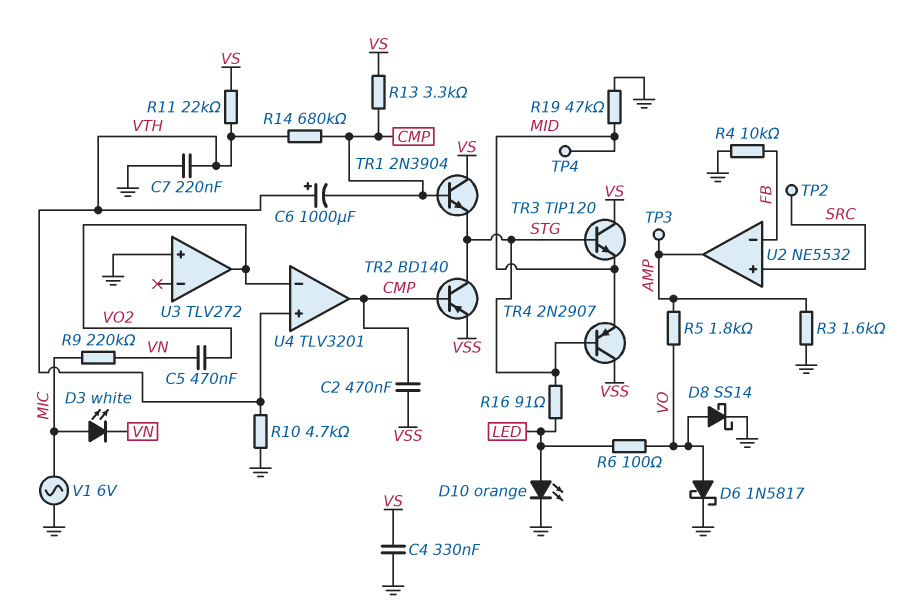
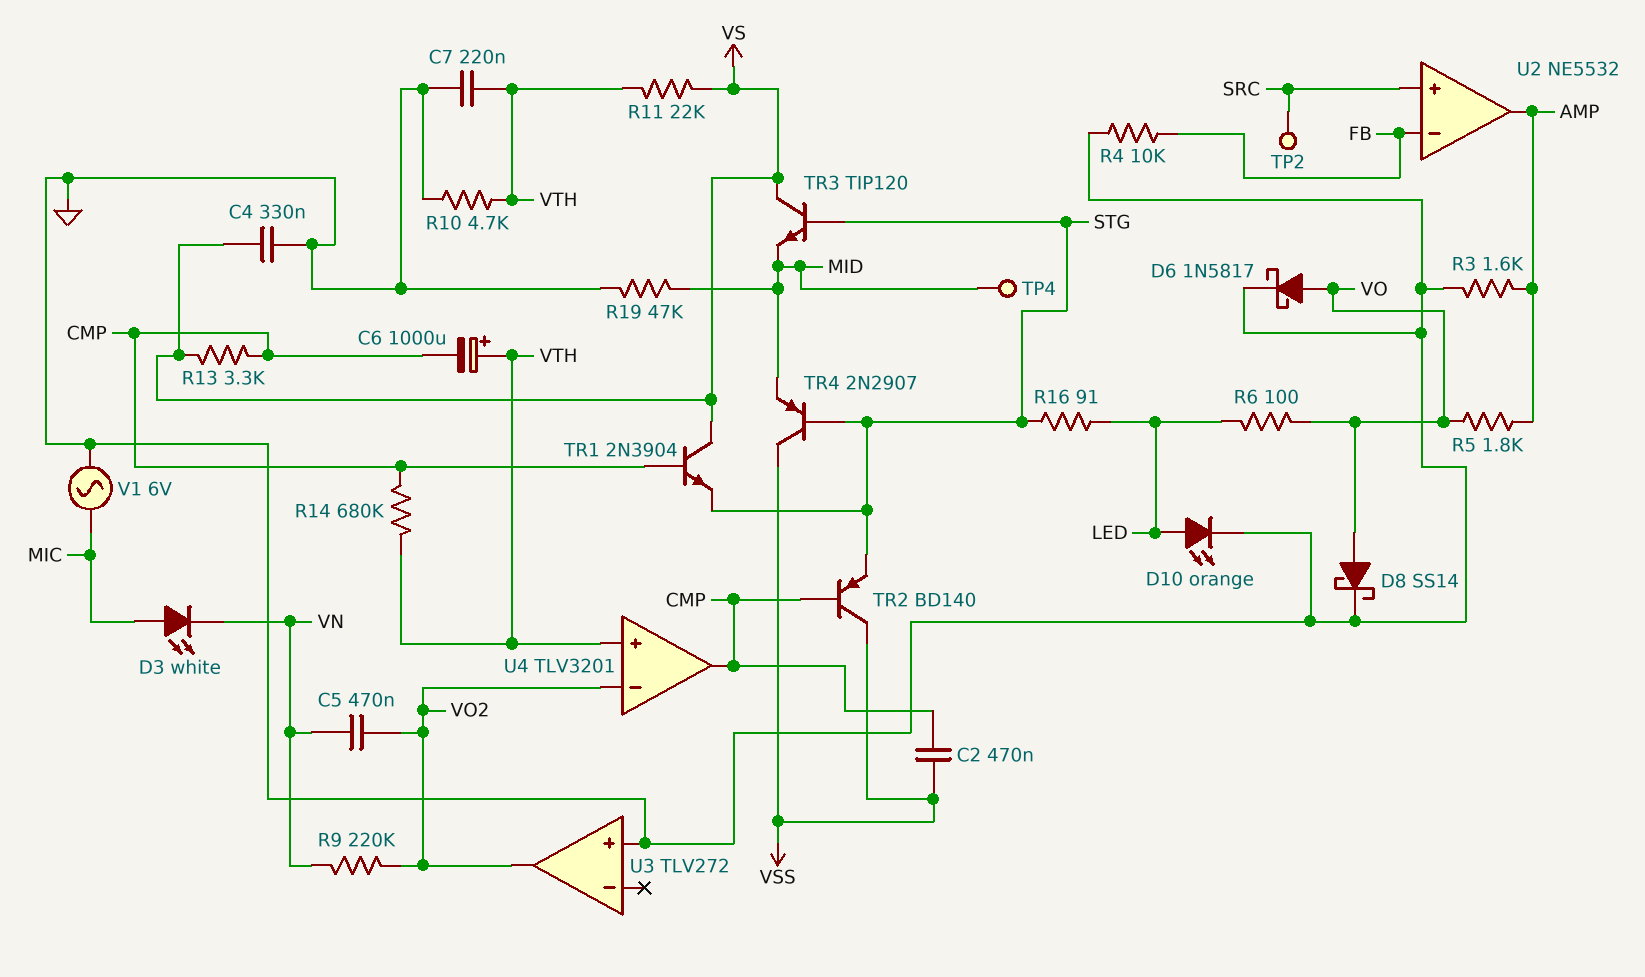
R9: 220k (MIC, VN) -> 220k (VN, VO2)
TP3: test point (AMP) -> none
TR2: PNP BD140 (B CMP, C STG, E VSS) -> PNP BD140 (B CMP, C VSS, E STG)

